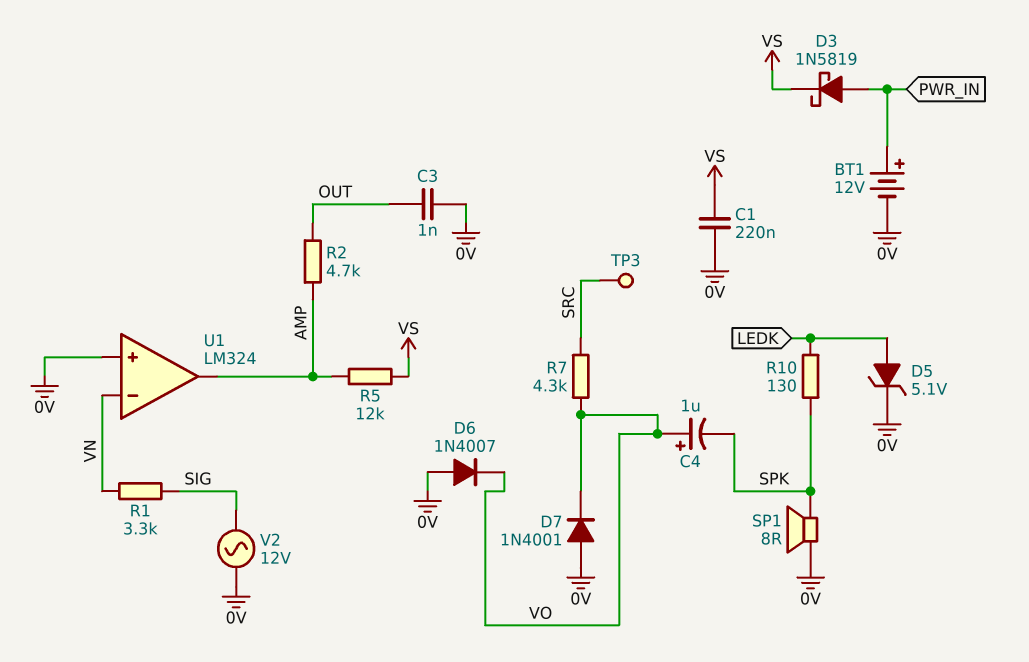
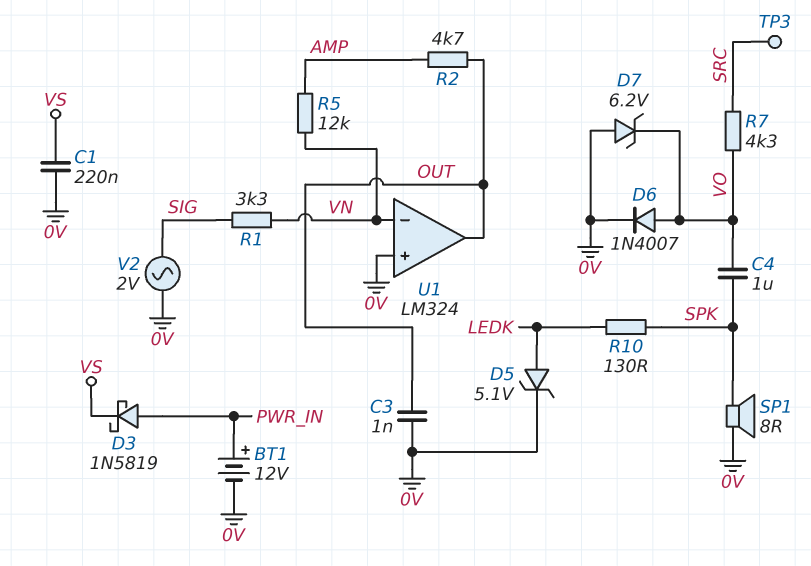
C4: 1uF (plus VO, minus SPK) -> 1uF (SPK, VO)
D6: diode 1N4007 (A 0V, K VO) -> diode 1N4007 (A VO, K 0V)
D7: diode 1N4001 (A 0V, K VO) -> zener 6.2V (A 0V, K VO)
R5: 12k (AMP, VS) -> 12k (AMP, VN)
U1 pin out: AMP -> OUT
V2: AC 12V (0V, SIG) -> AC 2V (0V, SIG)

